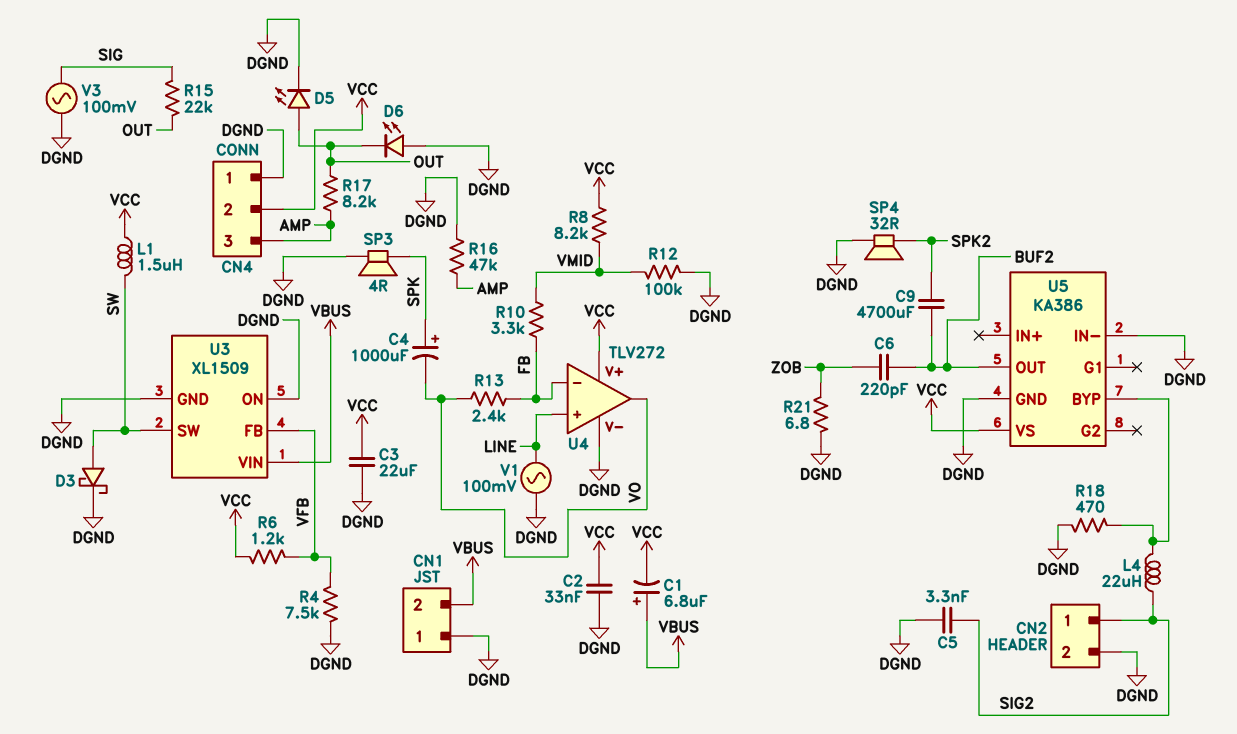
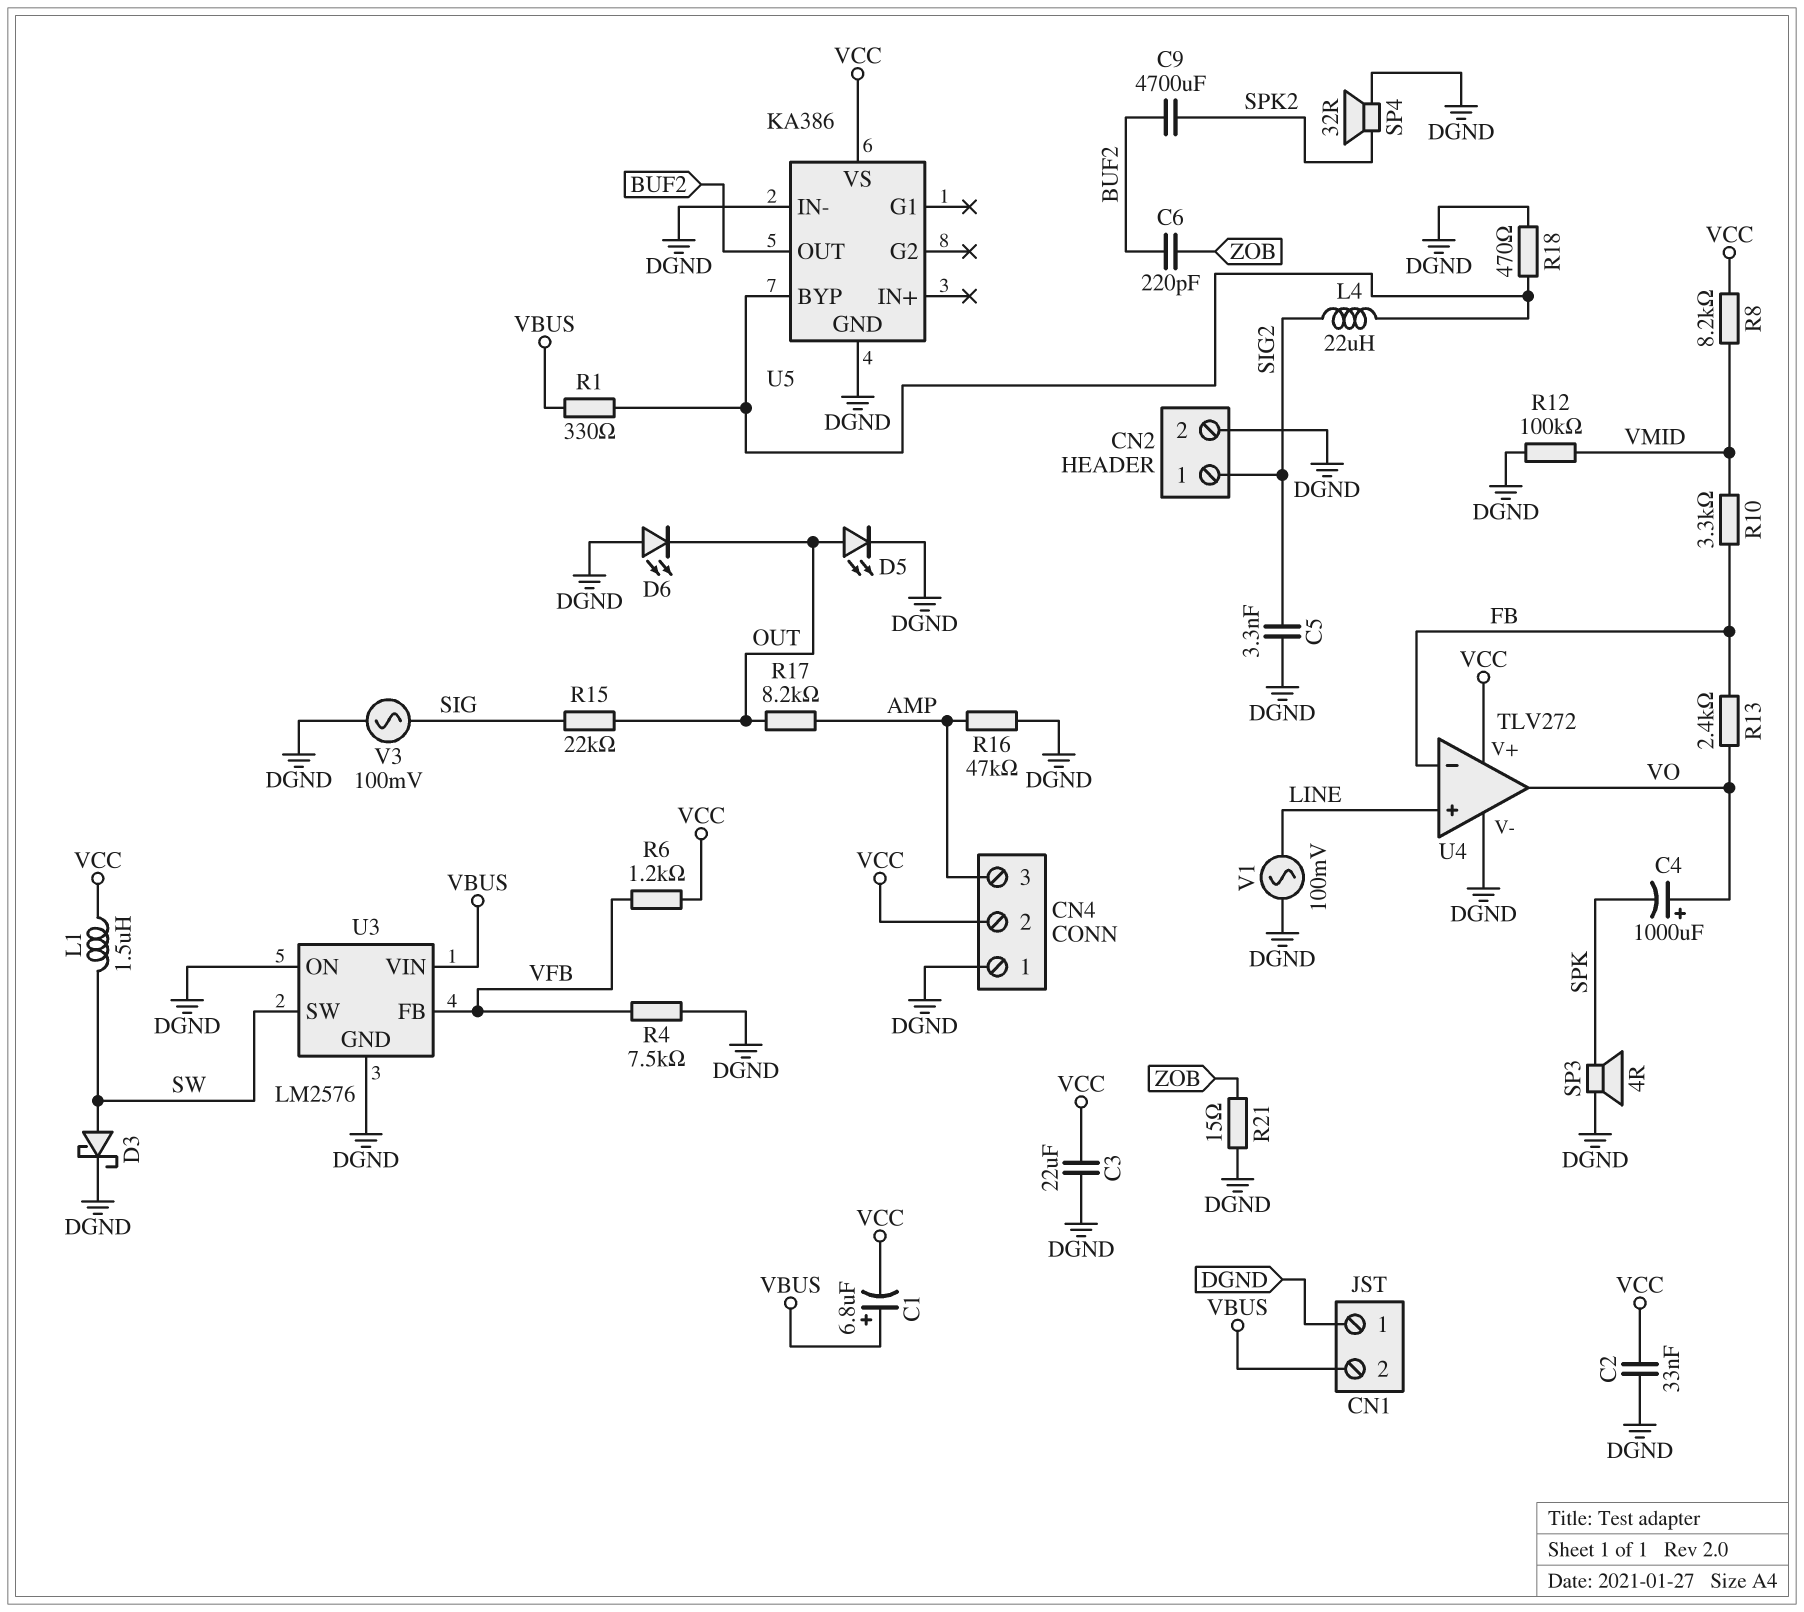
C4: 1000uF (plus SPK, minus VO) -> 1000uF (plus VO, minus SPK)
R1: none -> 330 (U5/BYP, VBUS)
R21: 6.8 (DGND, ZOB) -> 15 (DGND, ZOB)
U3: XL1509 -> LM2576

